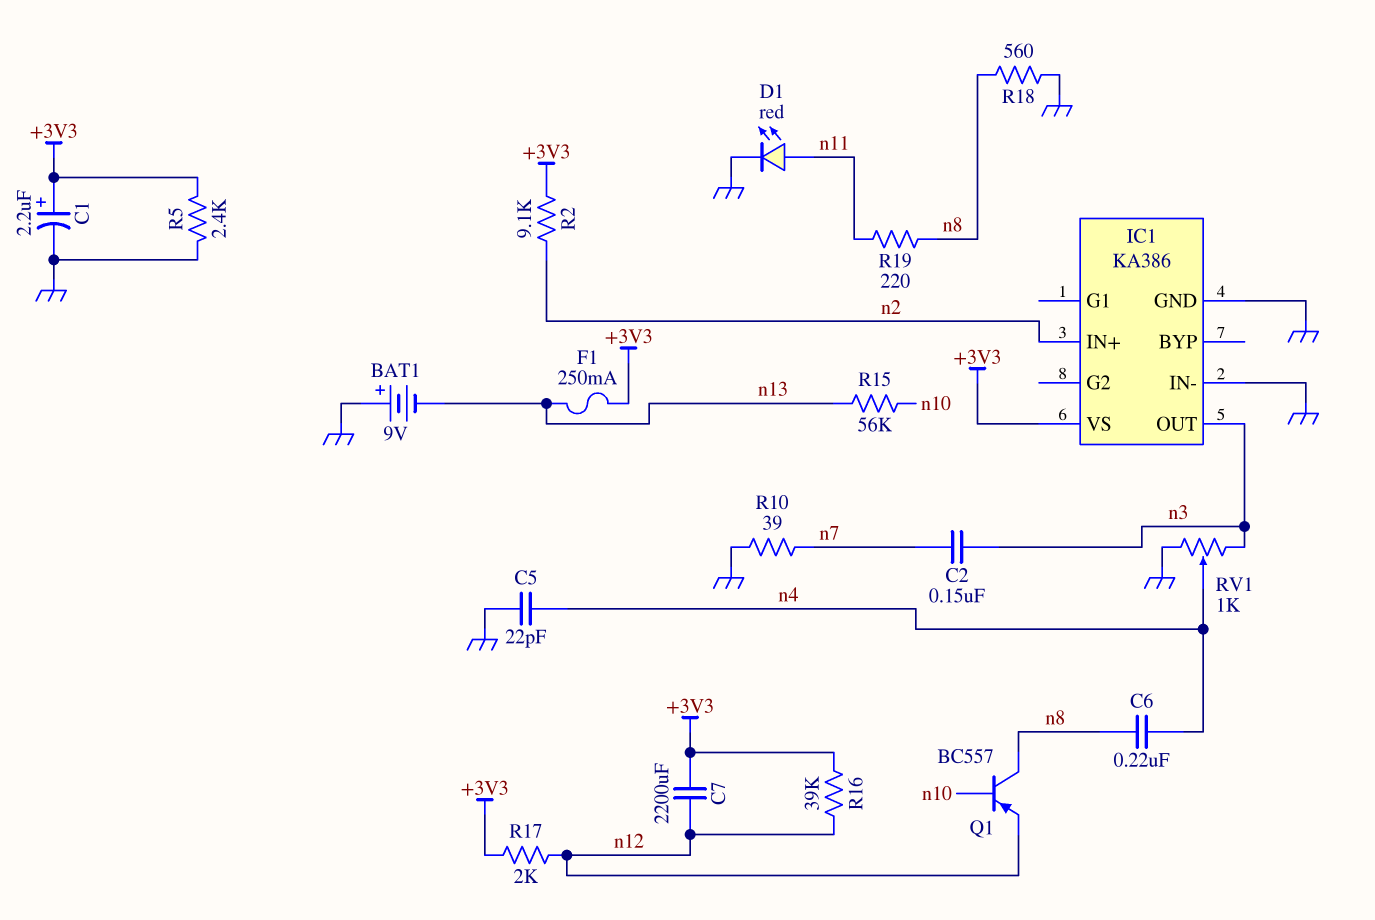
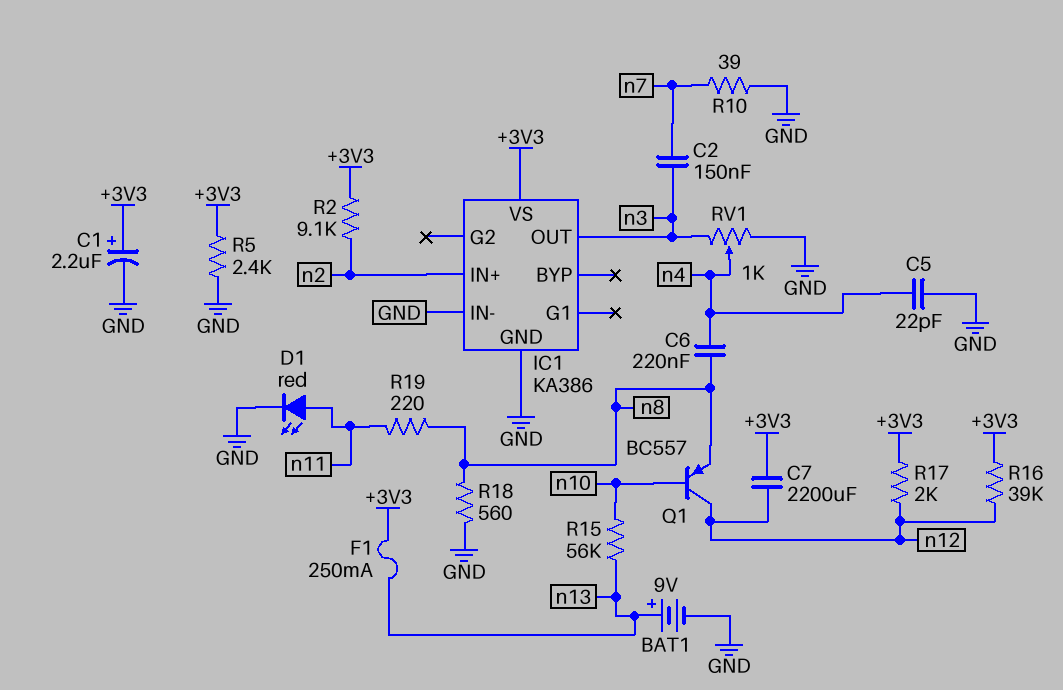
BAT1: 9V (plus GND, minus n13) -> 9V (plus n13, minus GND)
Q1: PNP BC557 (B n10, C n8, E n12) -> PNP BC557 (B n10, C n12, E n8)

